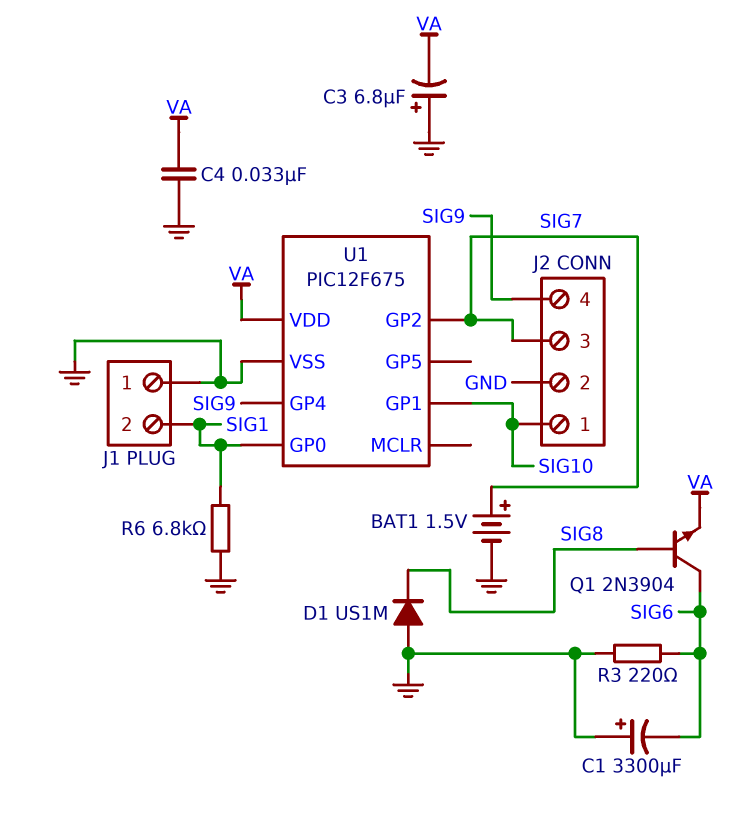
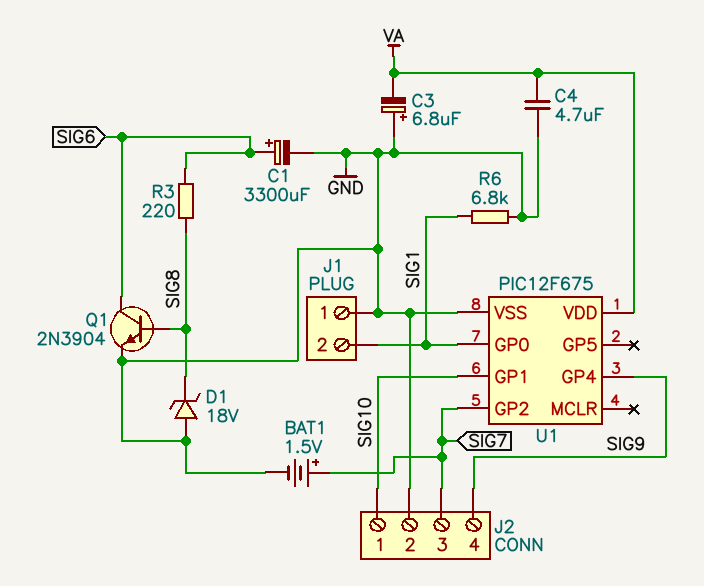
C1: 3300uF (plus GND, minus SIG6) -> 3300uF (plus SIG6, minus GND)
C4: 33nF (GND, VA) -> 4.7uF (GND, VA)
D1: diode US1M (A GND, K SIG8) -> zener 18V (A GND, K SIG8)
Q1: NPN 2N3904 (B SIG8, C SIG6, E VA) -> NPN 2N3904 (B SIG8, C SIG6, E GND)
R3: 220 (GND, SIG6) -> 220 (SIG6, SIG8)

